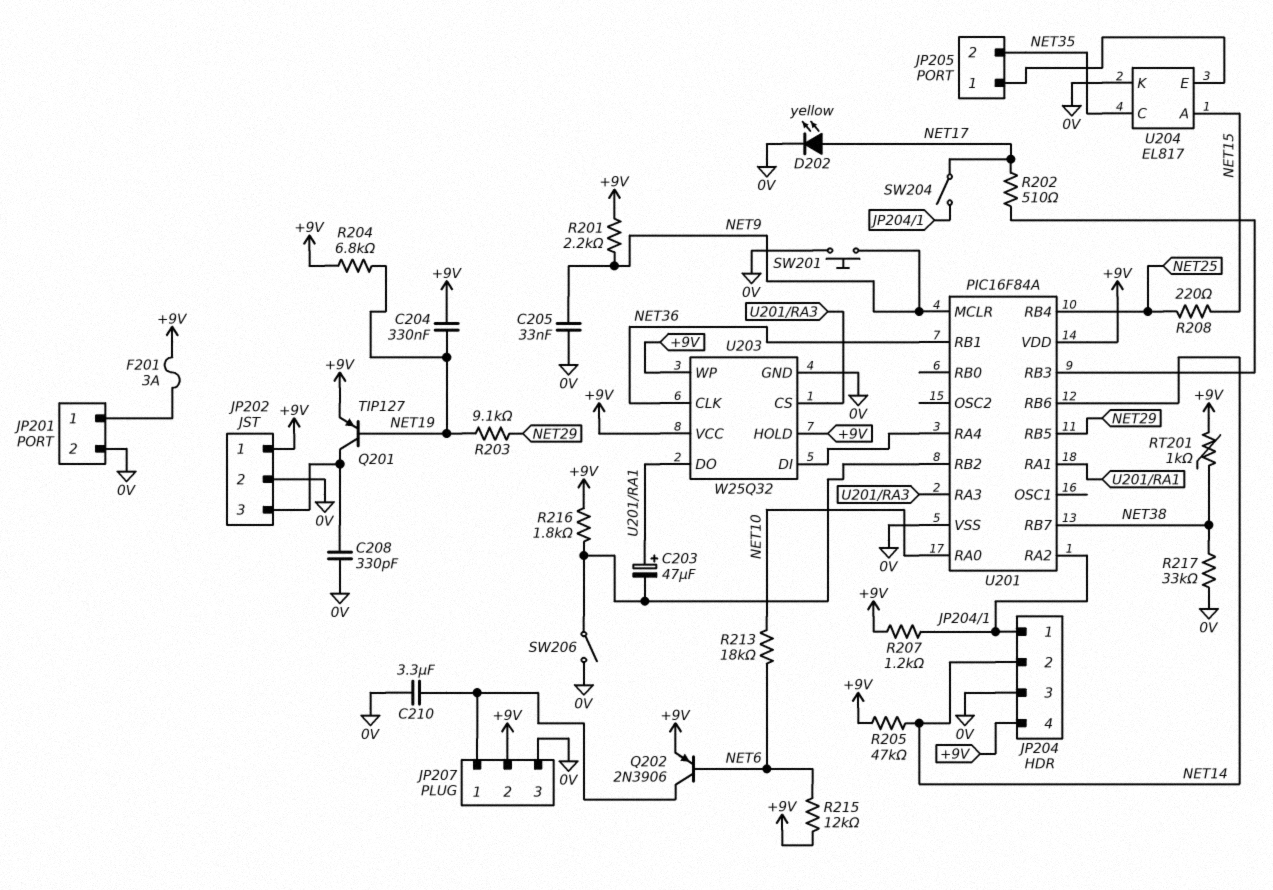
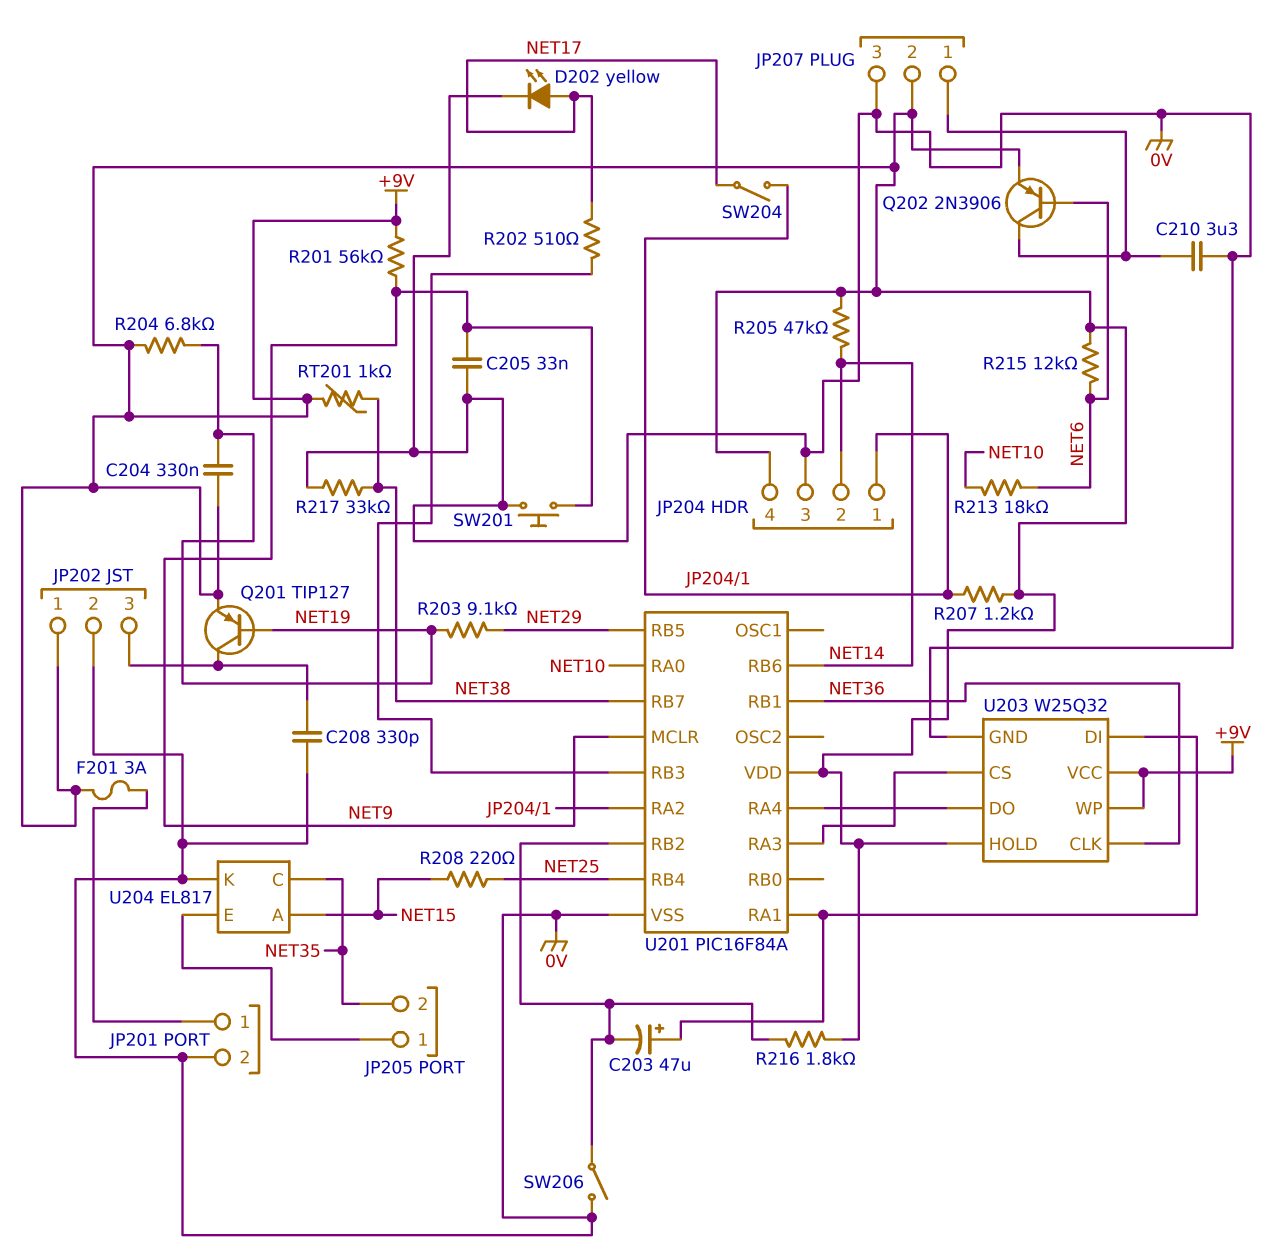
R201: 2.2k (+9V, NET9) -> 56k (+9V, NET9)
U203 pin DI: U201/RA4 -> U201/RA1
U203 pin DO: U201/RA1 -> U201/RA4

